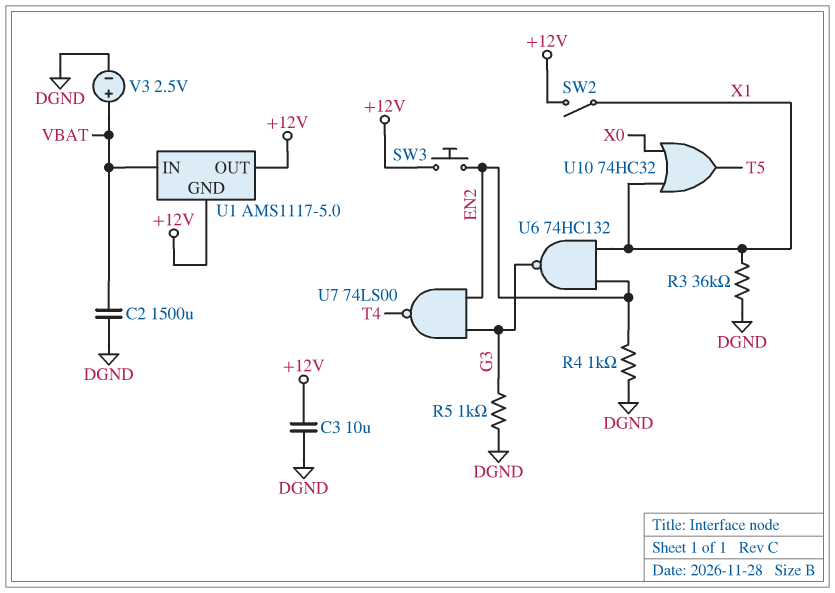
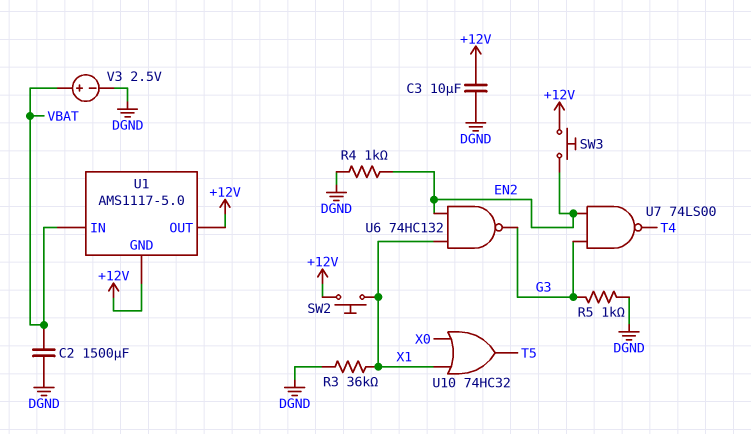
SW2: switch (+12V, X1) -> button (+12V, X1)

